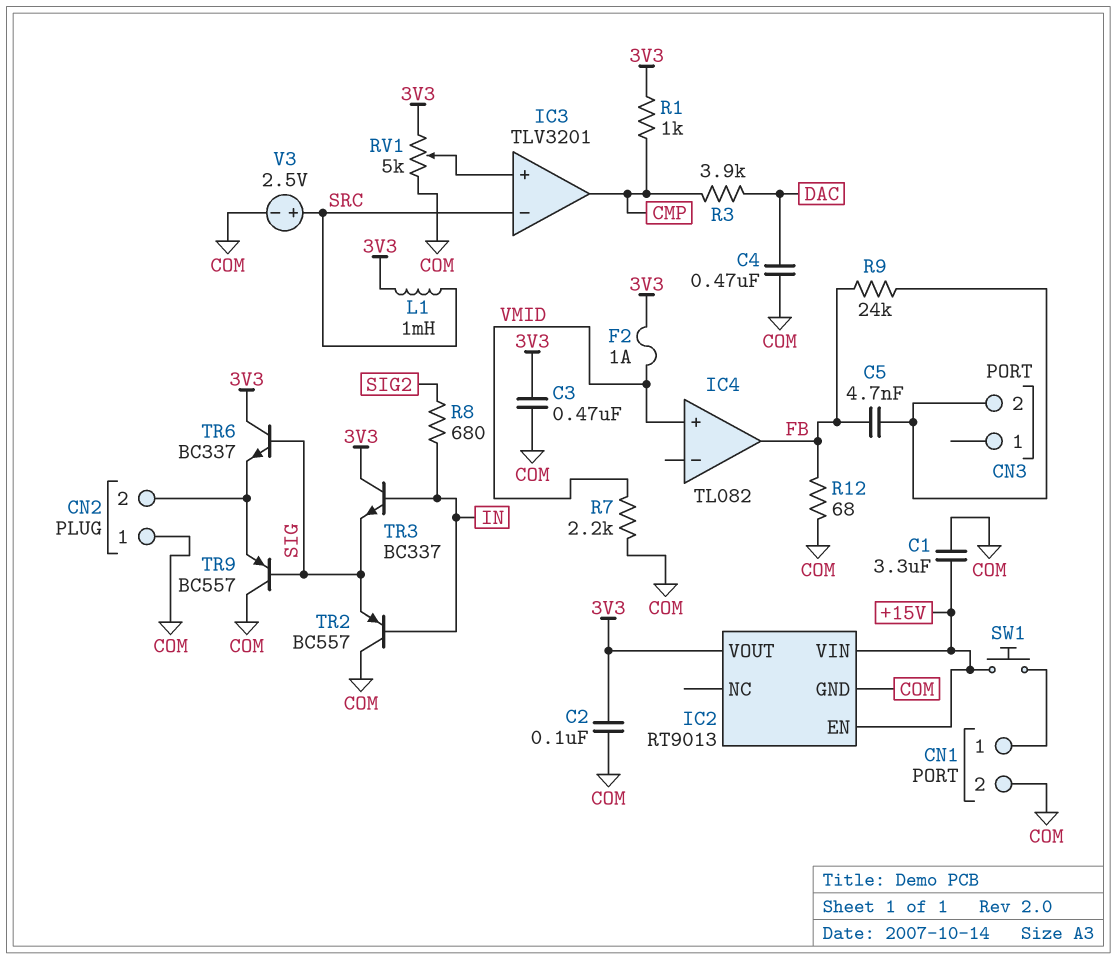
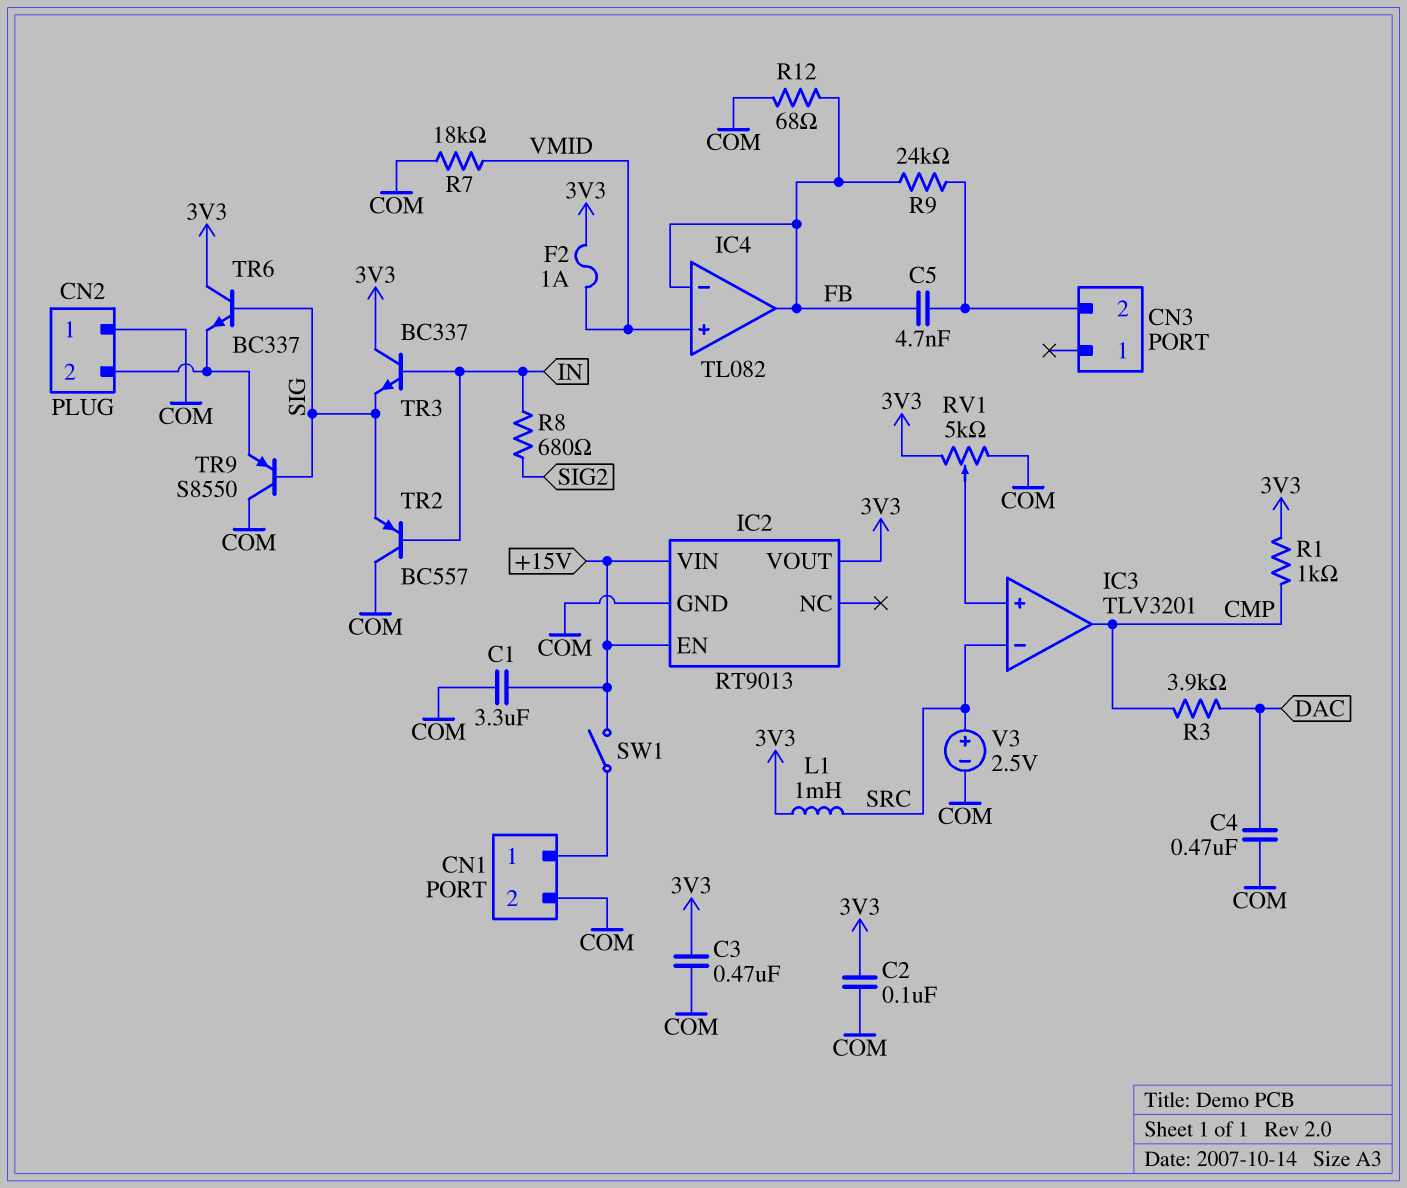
IC4 pin in-: none -> FB
R7: 2.2k (COM, VMID) -> 18k (COM, VMID)
SW1: button (+15V, CN1/1) -> switch (+15V, CN1/1)
TR9: PNP BC557 (B SIG, C COM, E CN2/2) -> PNP S8550 (B SIG, C COM, E CN2/2)

